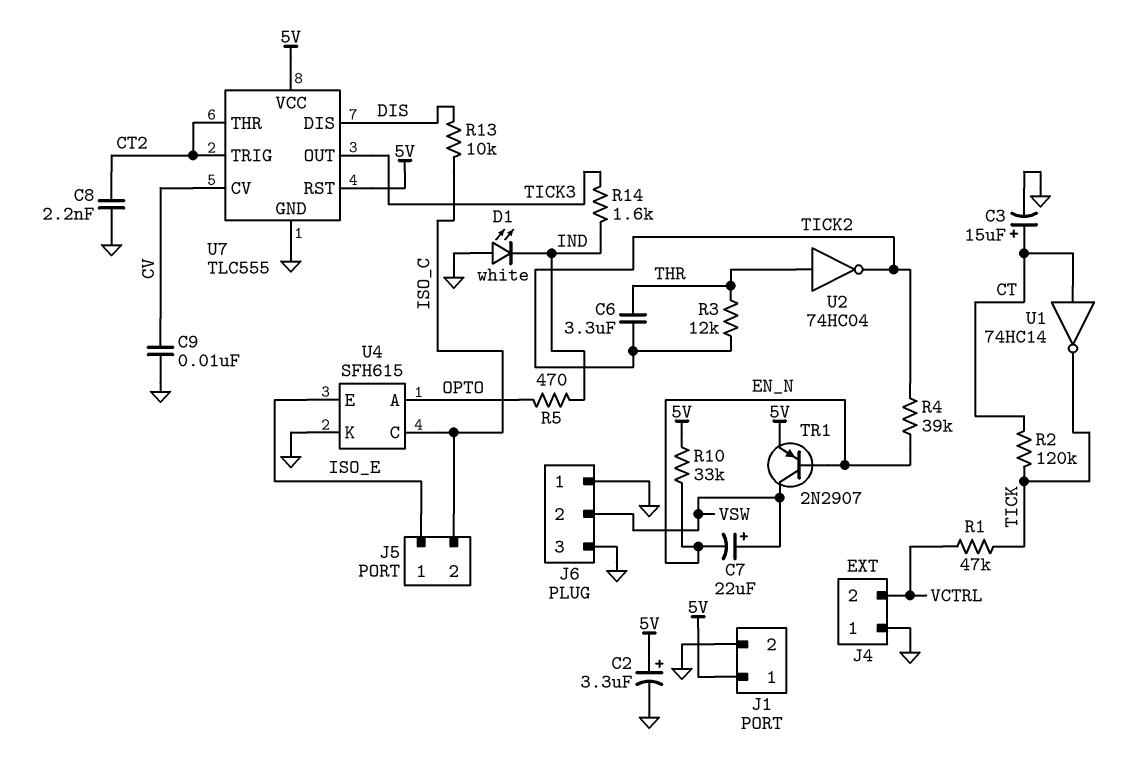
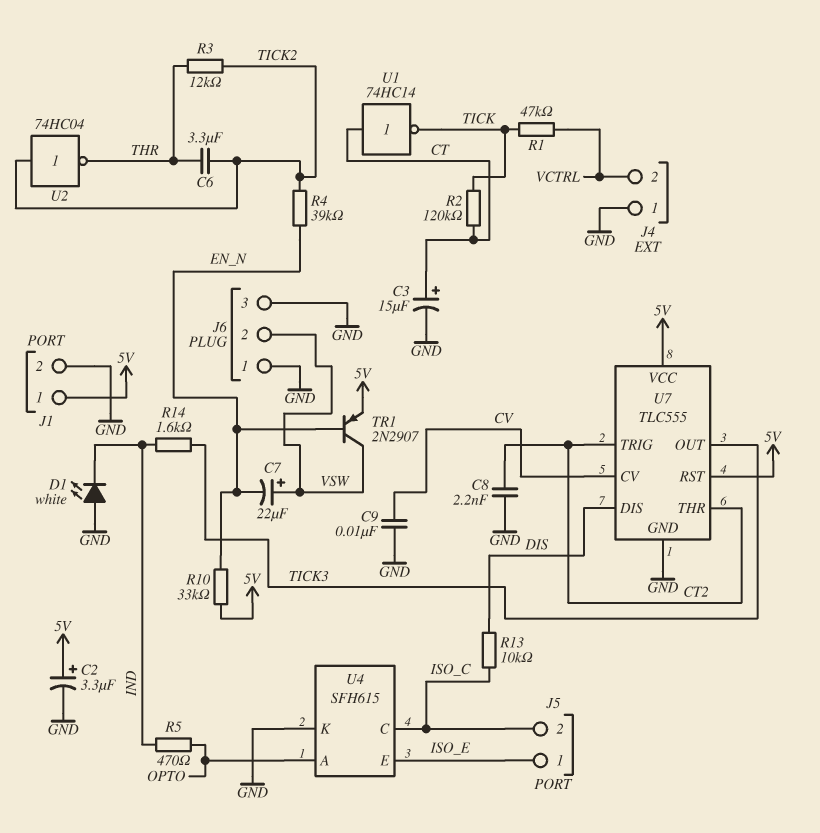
U2: NOT 74HC04 (in THR, out TICK2) -> NOT 74HC04 (in TICK2, out THR)

